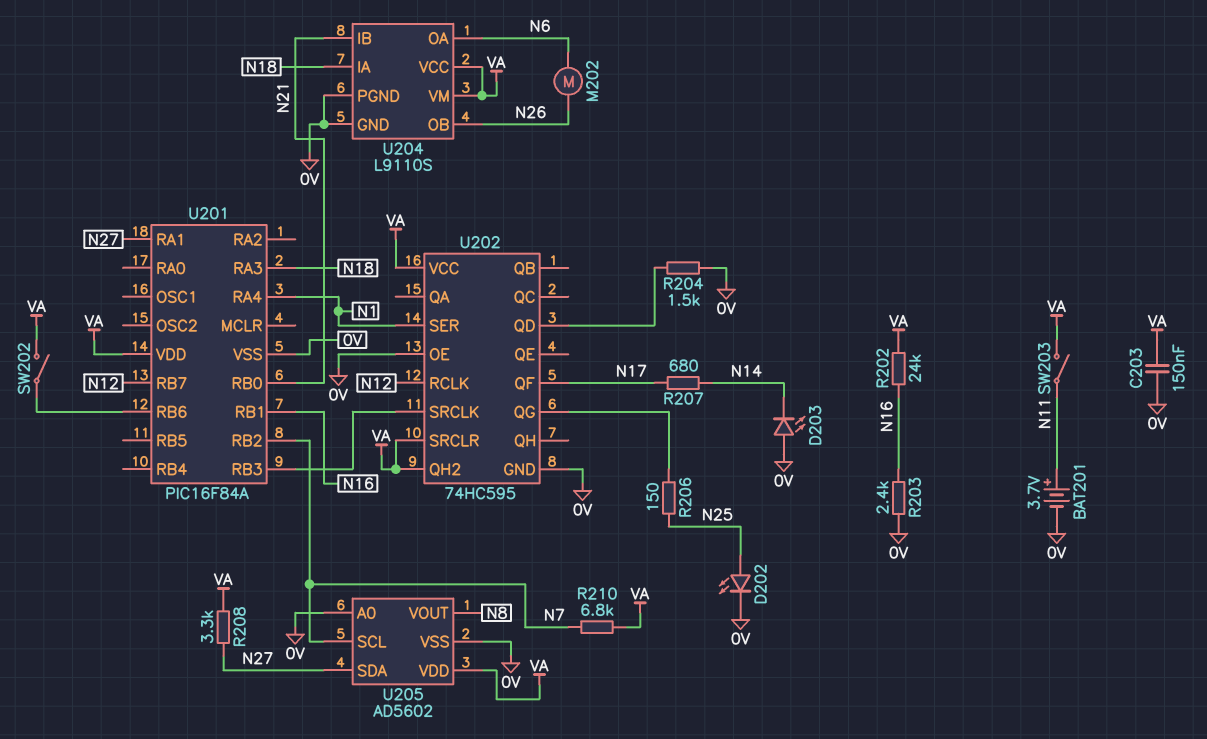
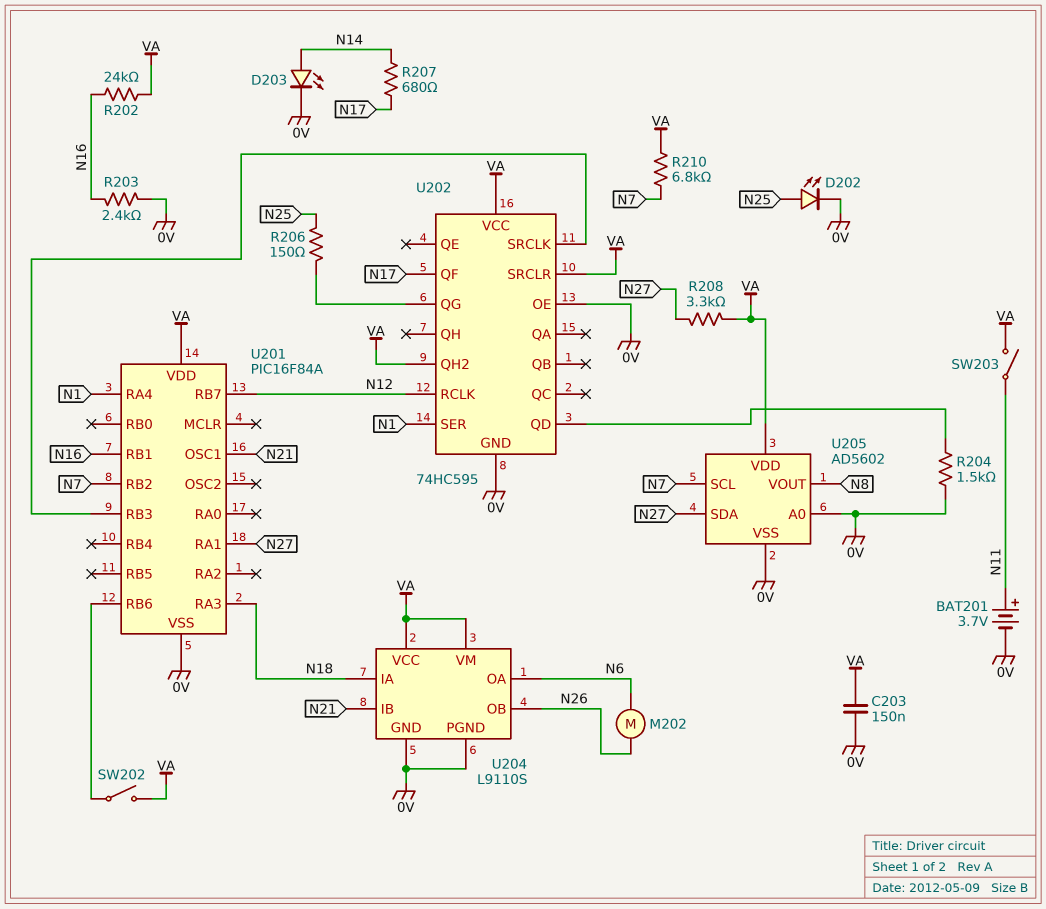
D203: LED (A 0V, K N14) -> LED (A N14, K 0V)
U201 pin OSC1: none -> N21
U201 pin RB0: N21 -> none

